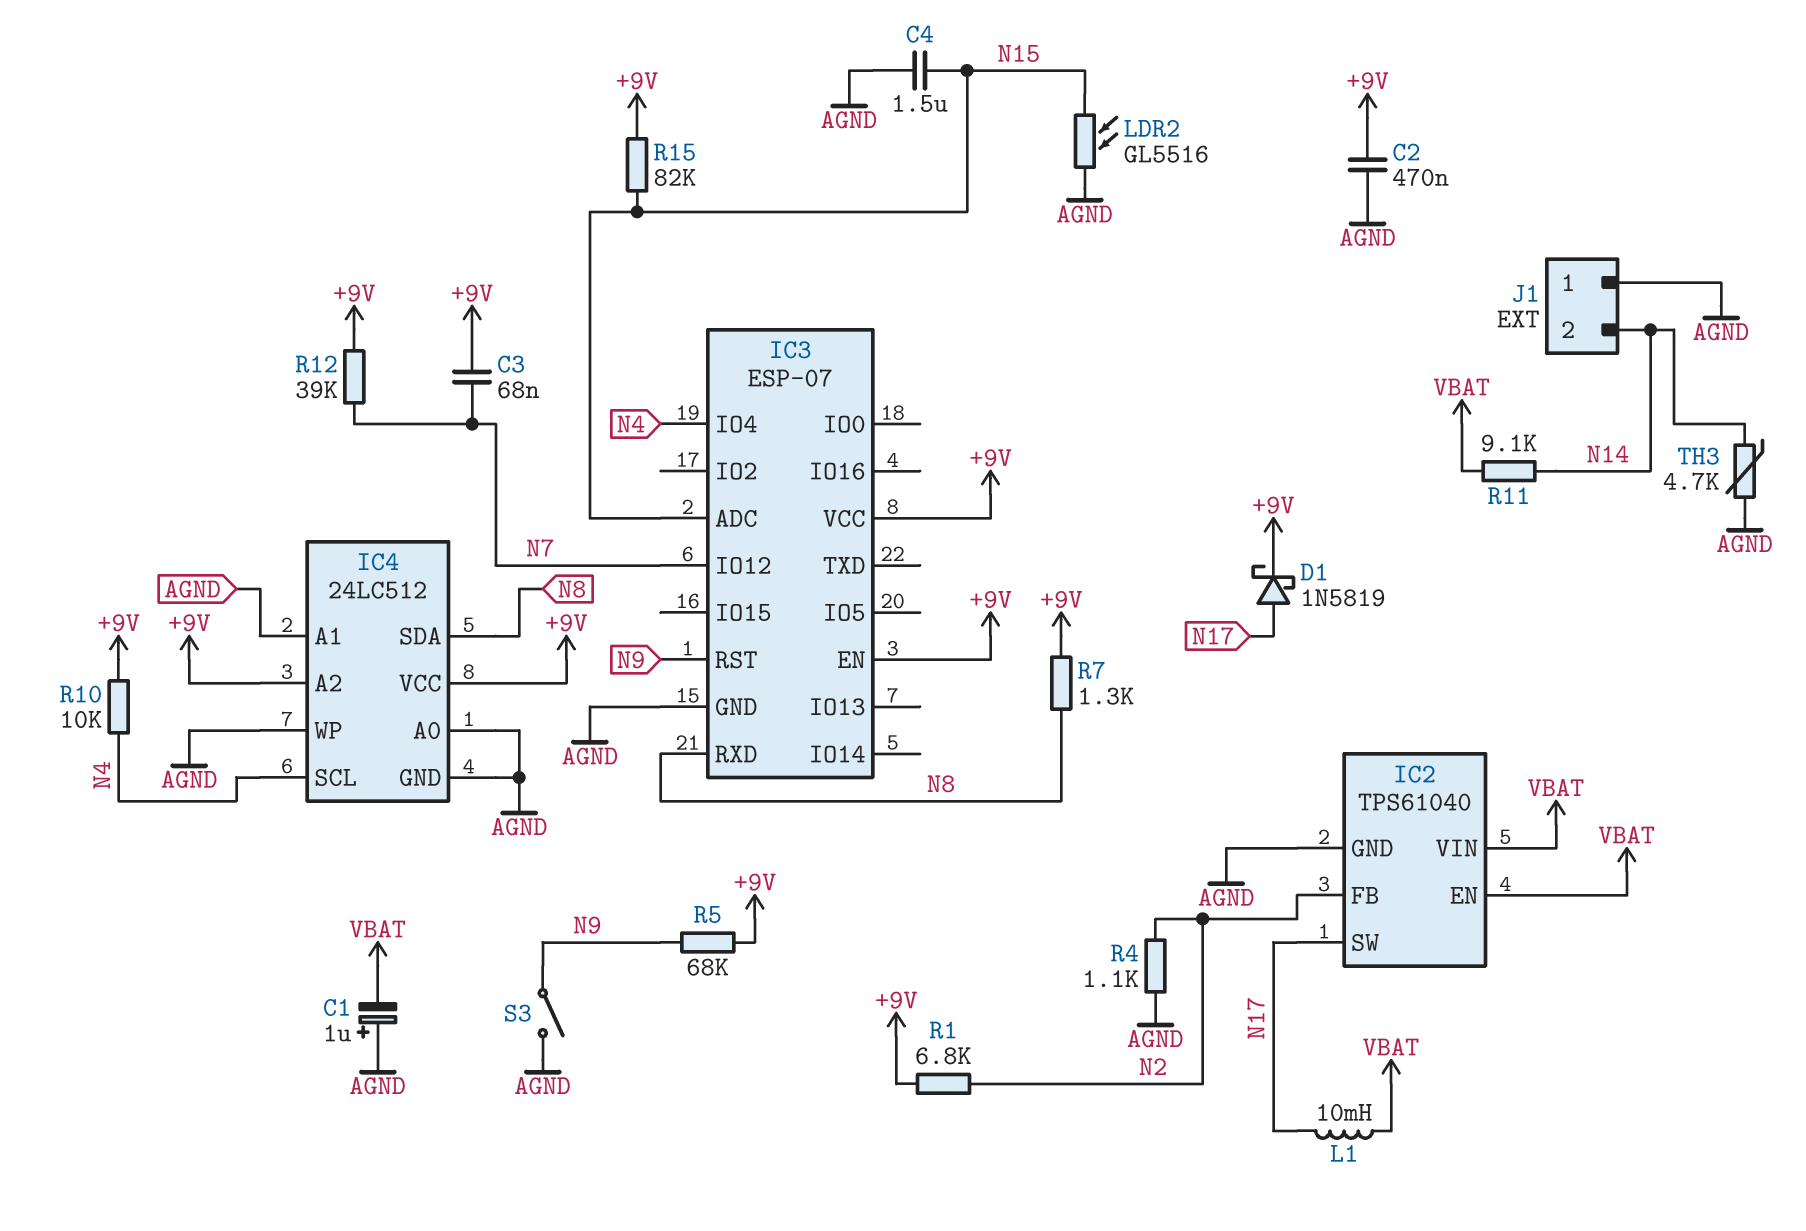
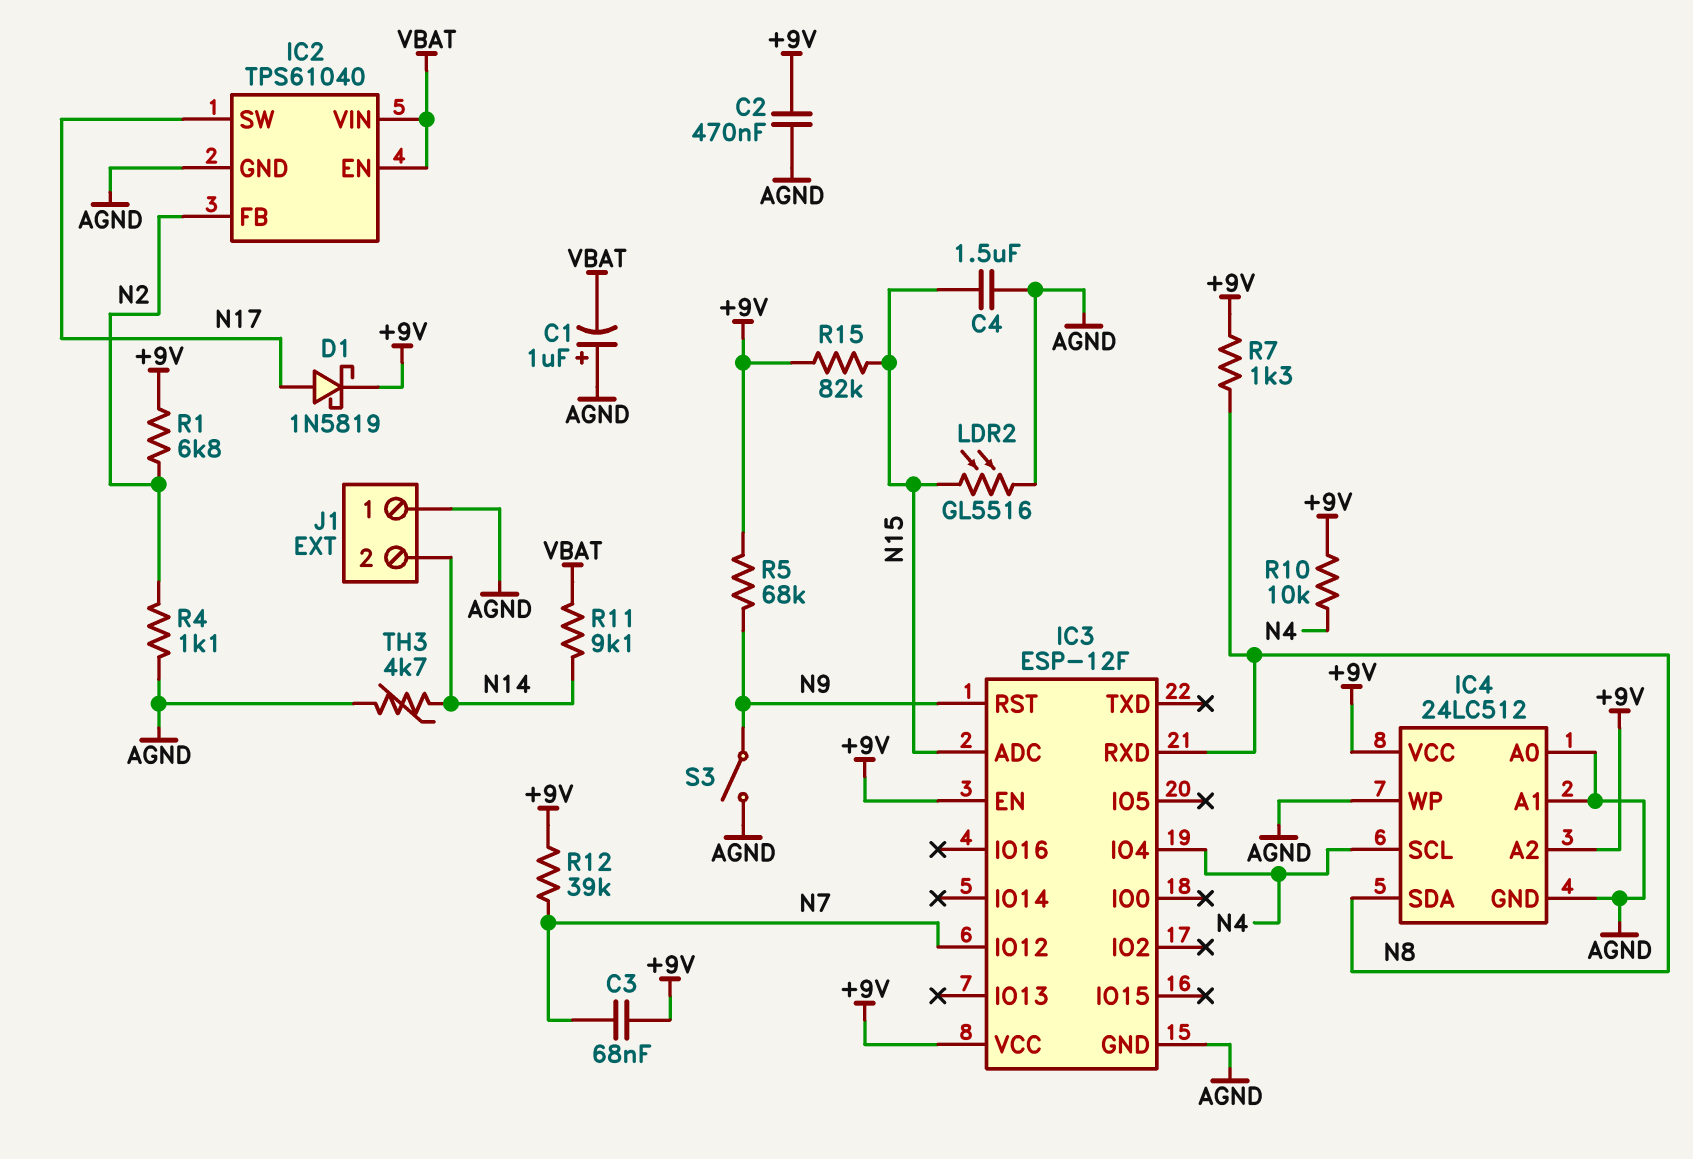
IC3: ESP-07 -> ESP-12F
L1: 10mH (N17, VBAT) -> none

